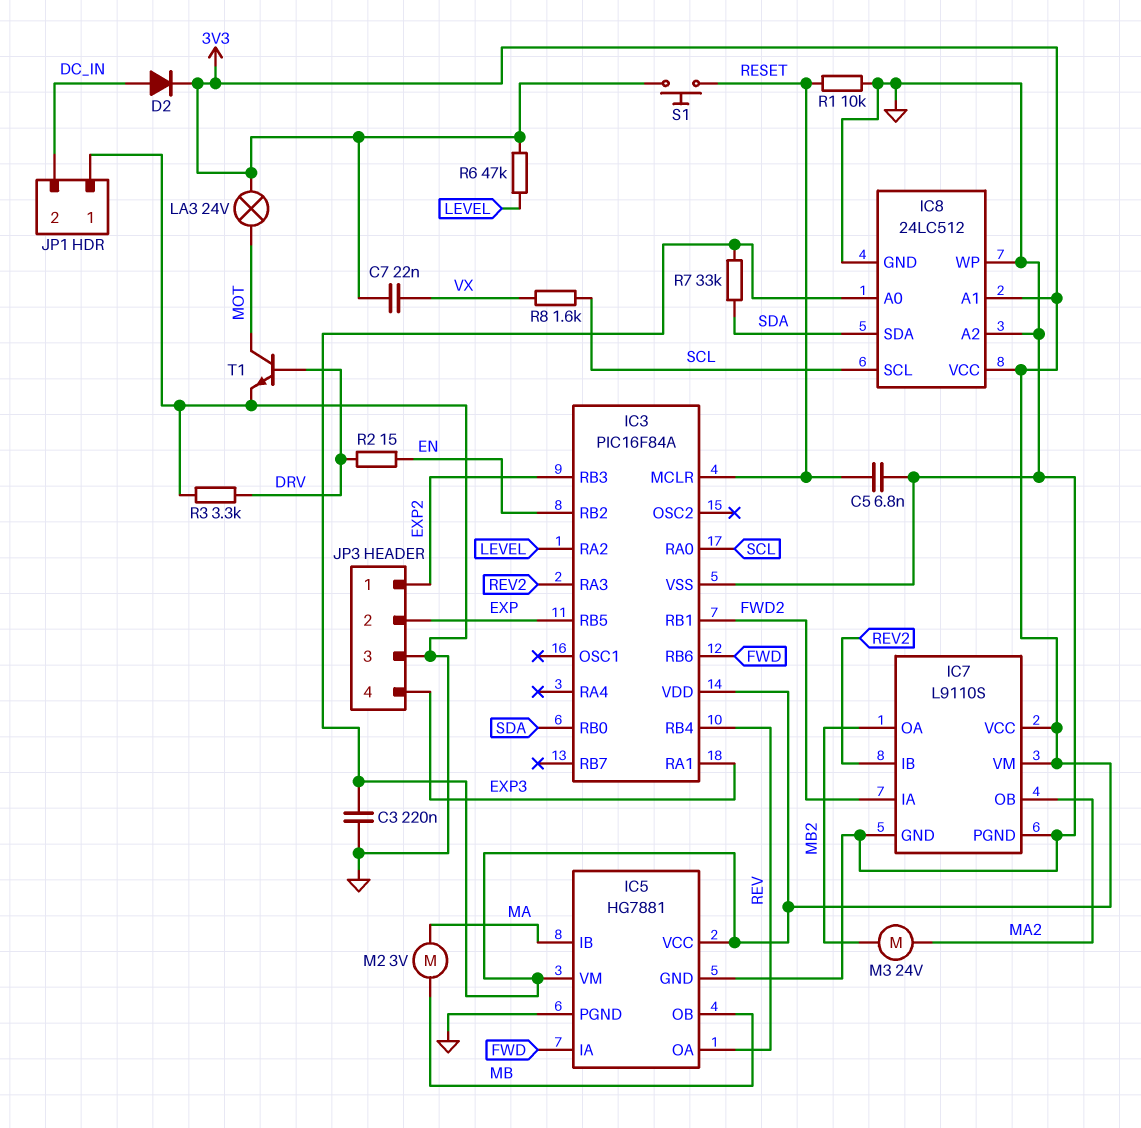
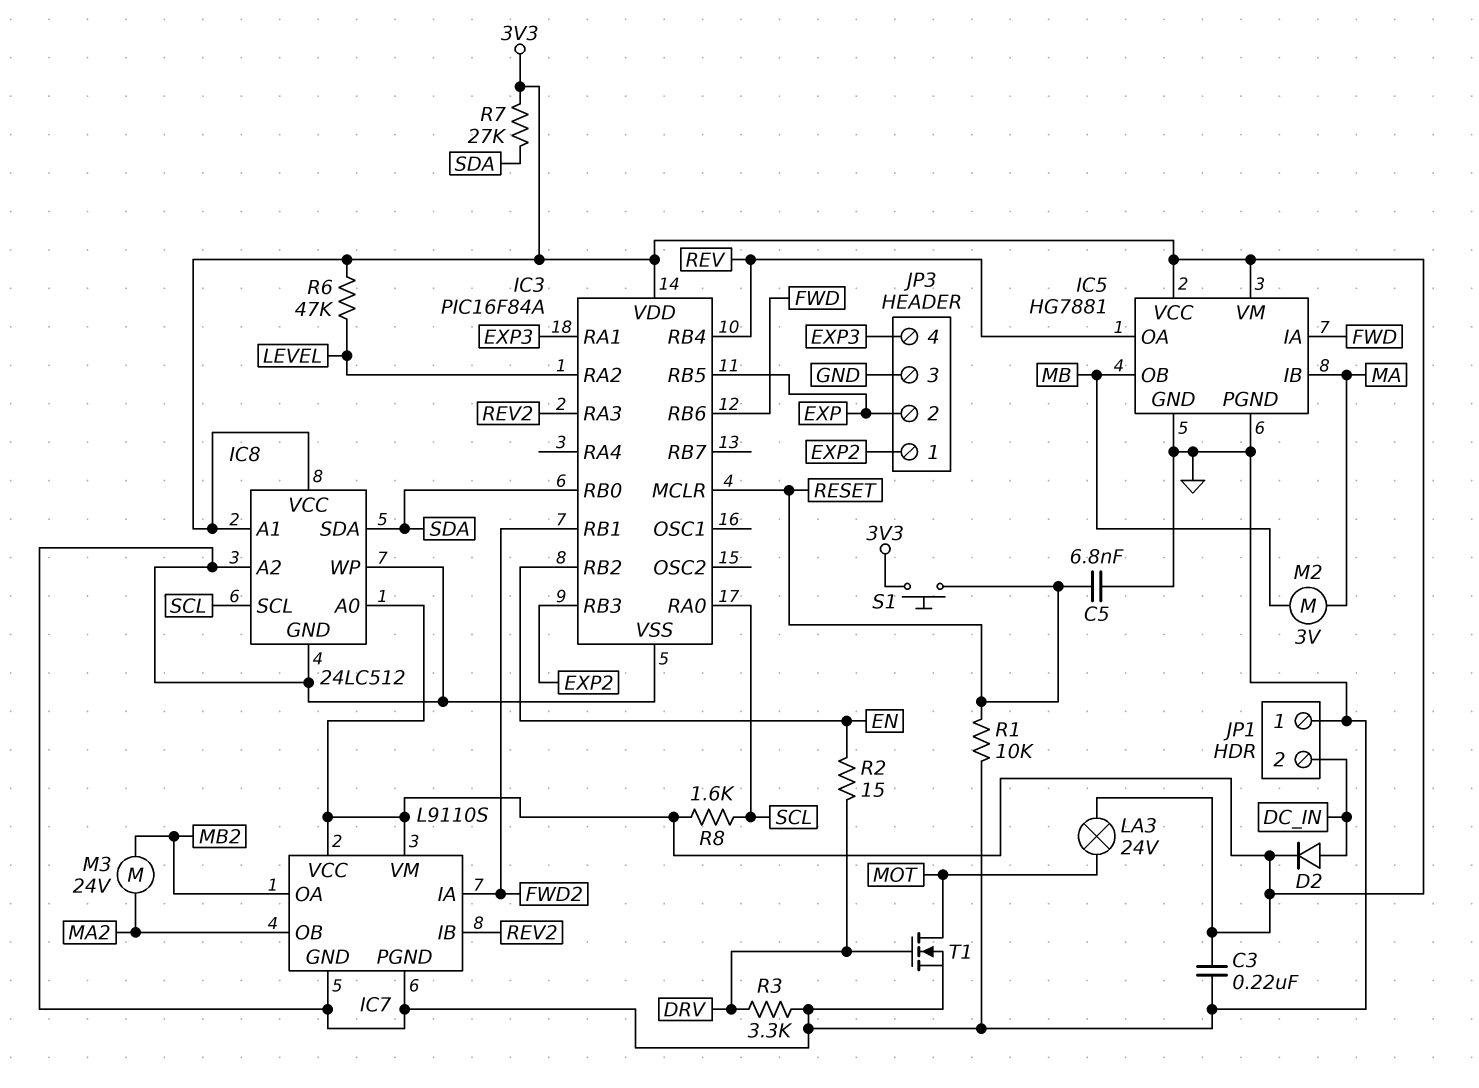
C7: 22nF (3V3, VX) -> none
R7: 33k (3V3, SDA) -> 27k (3V3, SDA)
R8: 1.6k (SCL, VX) -> 1.6k (3V3, SCL)
T1: NPN (B DRV, C MOT, E GND) -> NMOS (G DRV, D MOT, S GND)

